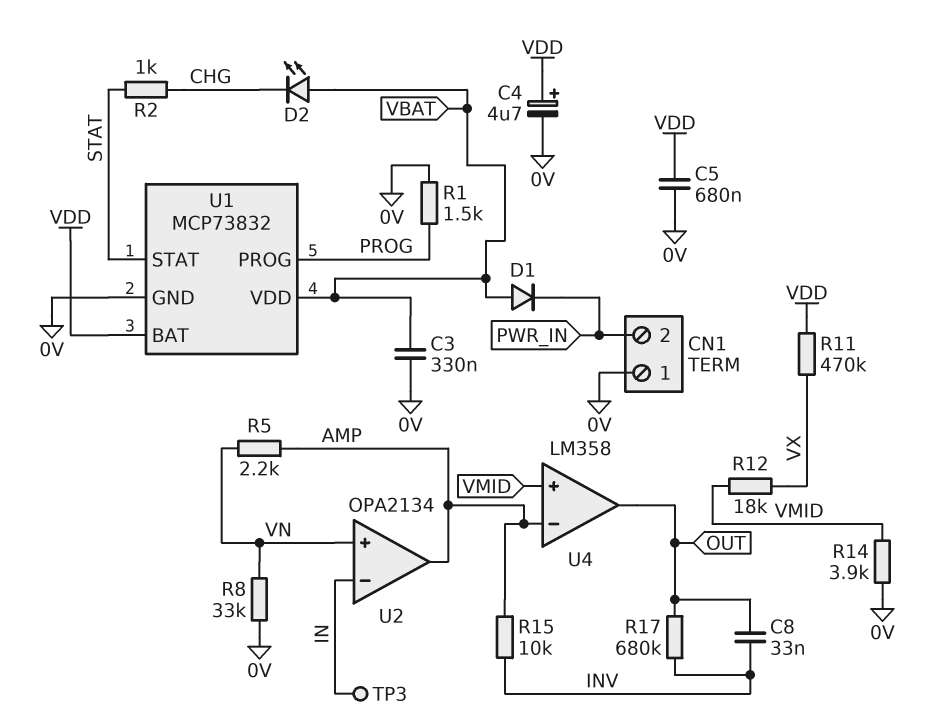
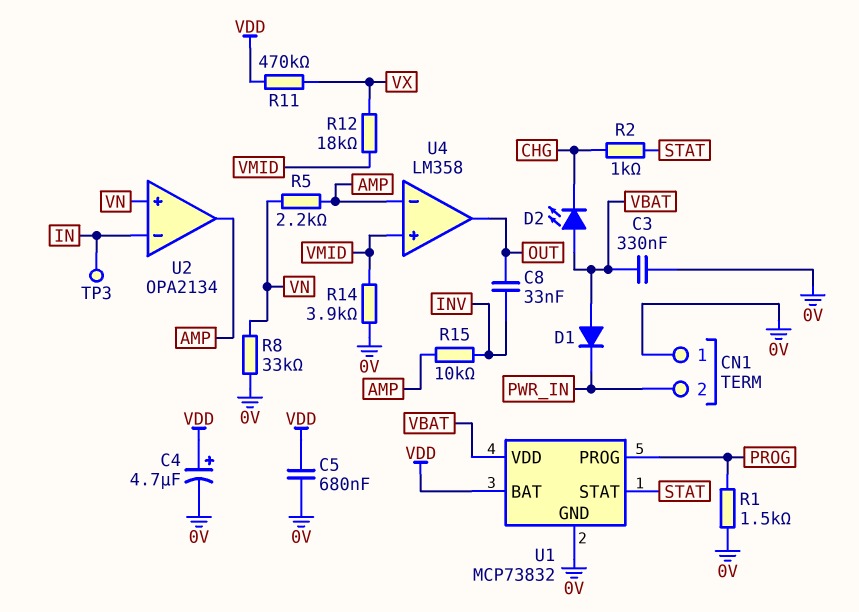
R17: 680k (INV, OUT) -> none

